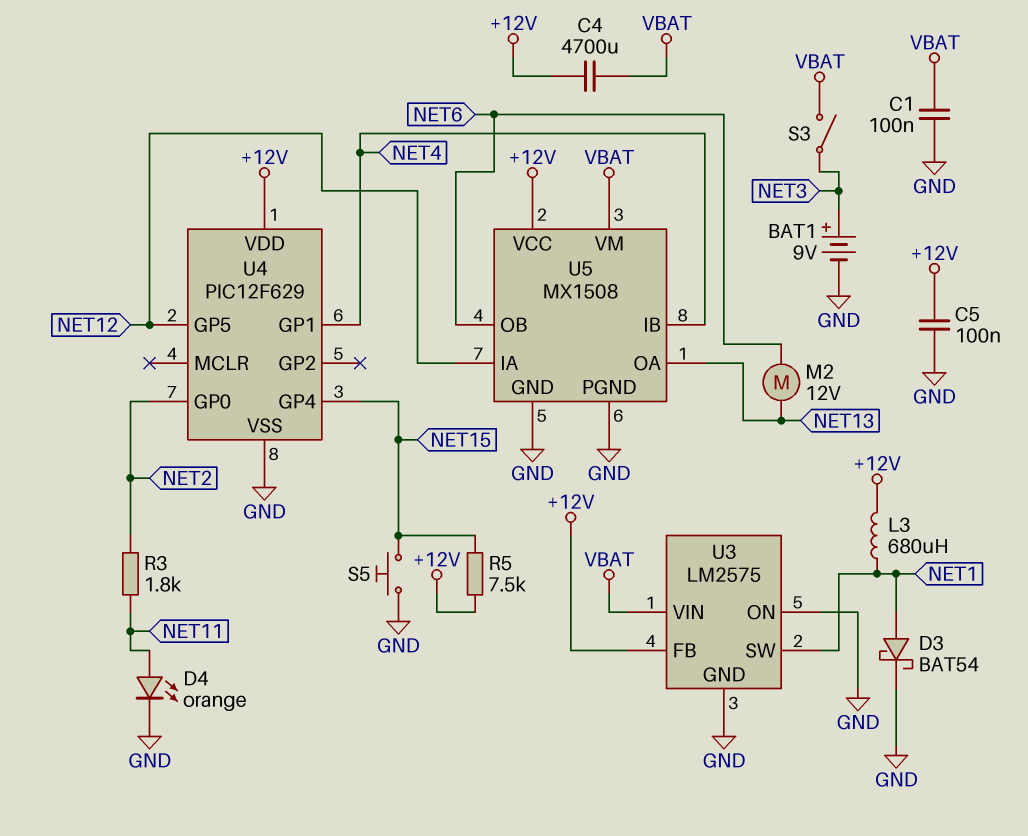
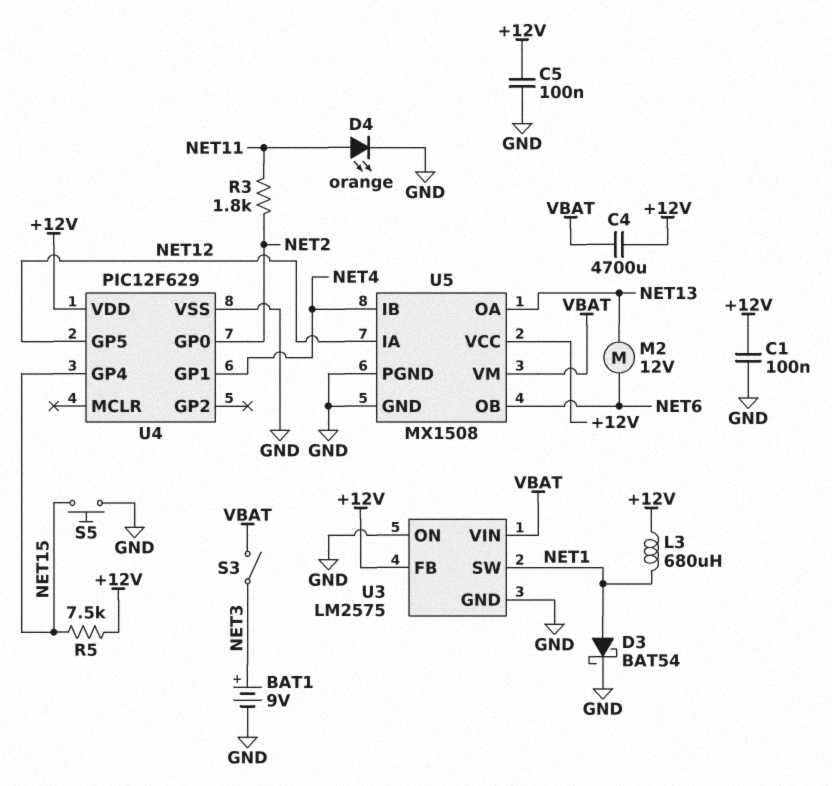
C1: 100nF (GND, VBAT) -> 100nF (+12V, GND)

